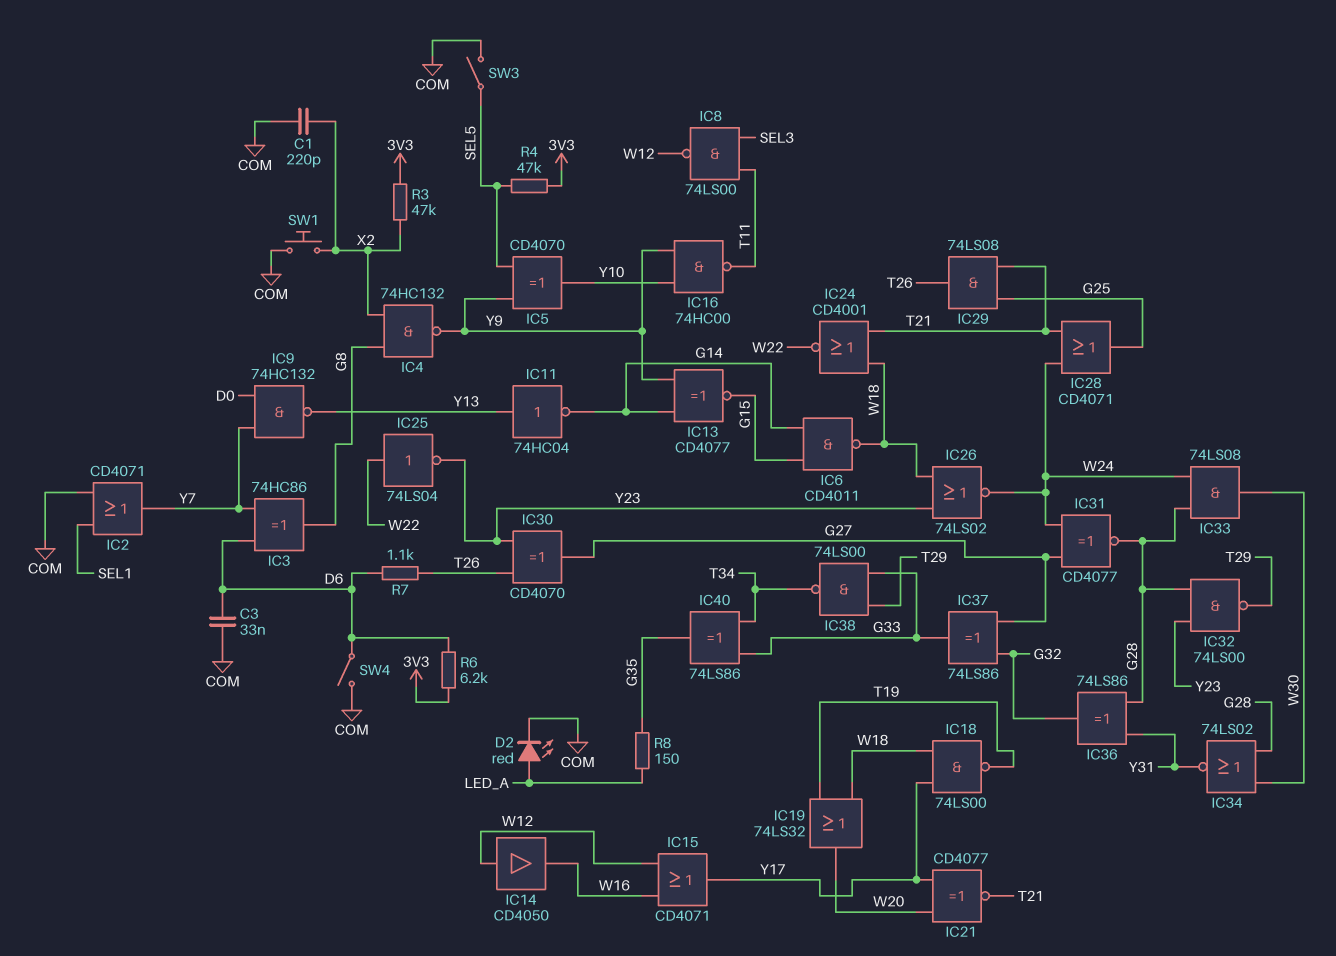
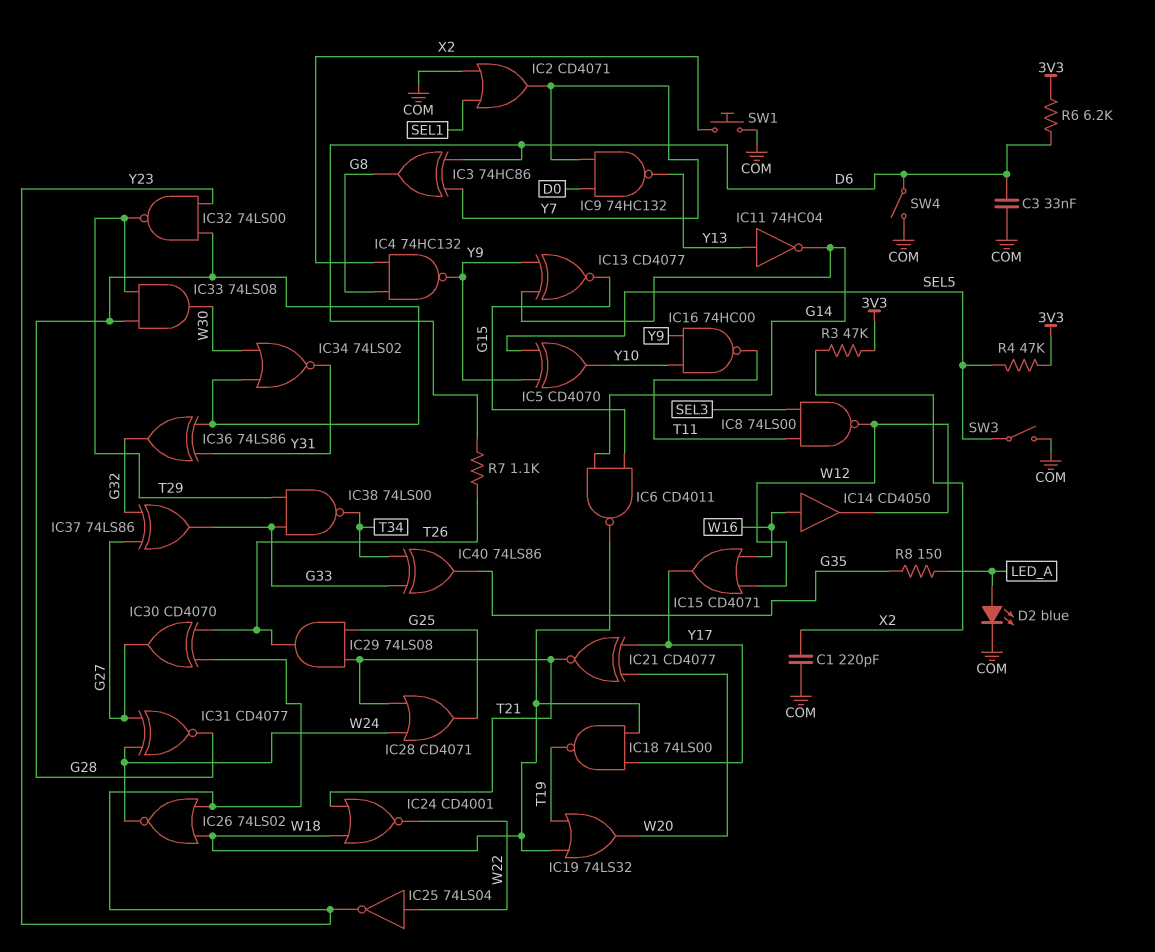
D2: LED red (A LED_A, K COM) -> LED blue (A LED_A, K COM)
IC14: buffer CD4050 (in W12, out W16) -> buffer CD4050 (in W16, out W12)
IC33: AND 74LS08 (in G28, in W24, out W30) -> AND 74LS08 (in G28, in T29, out W30)

